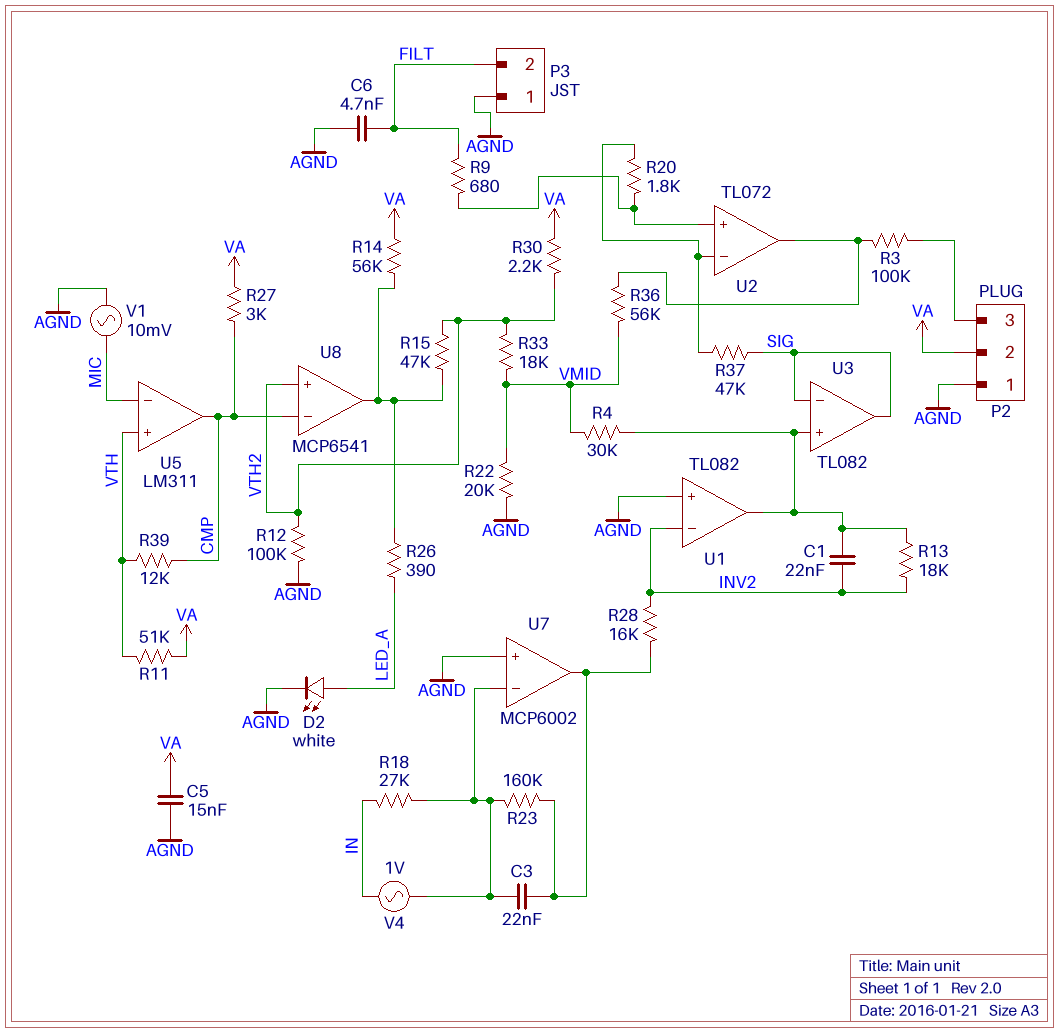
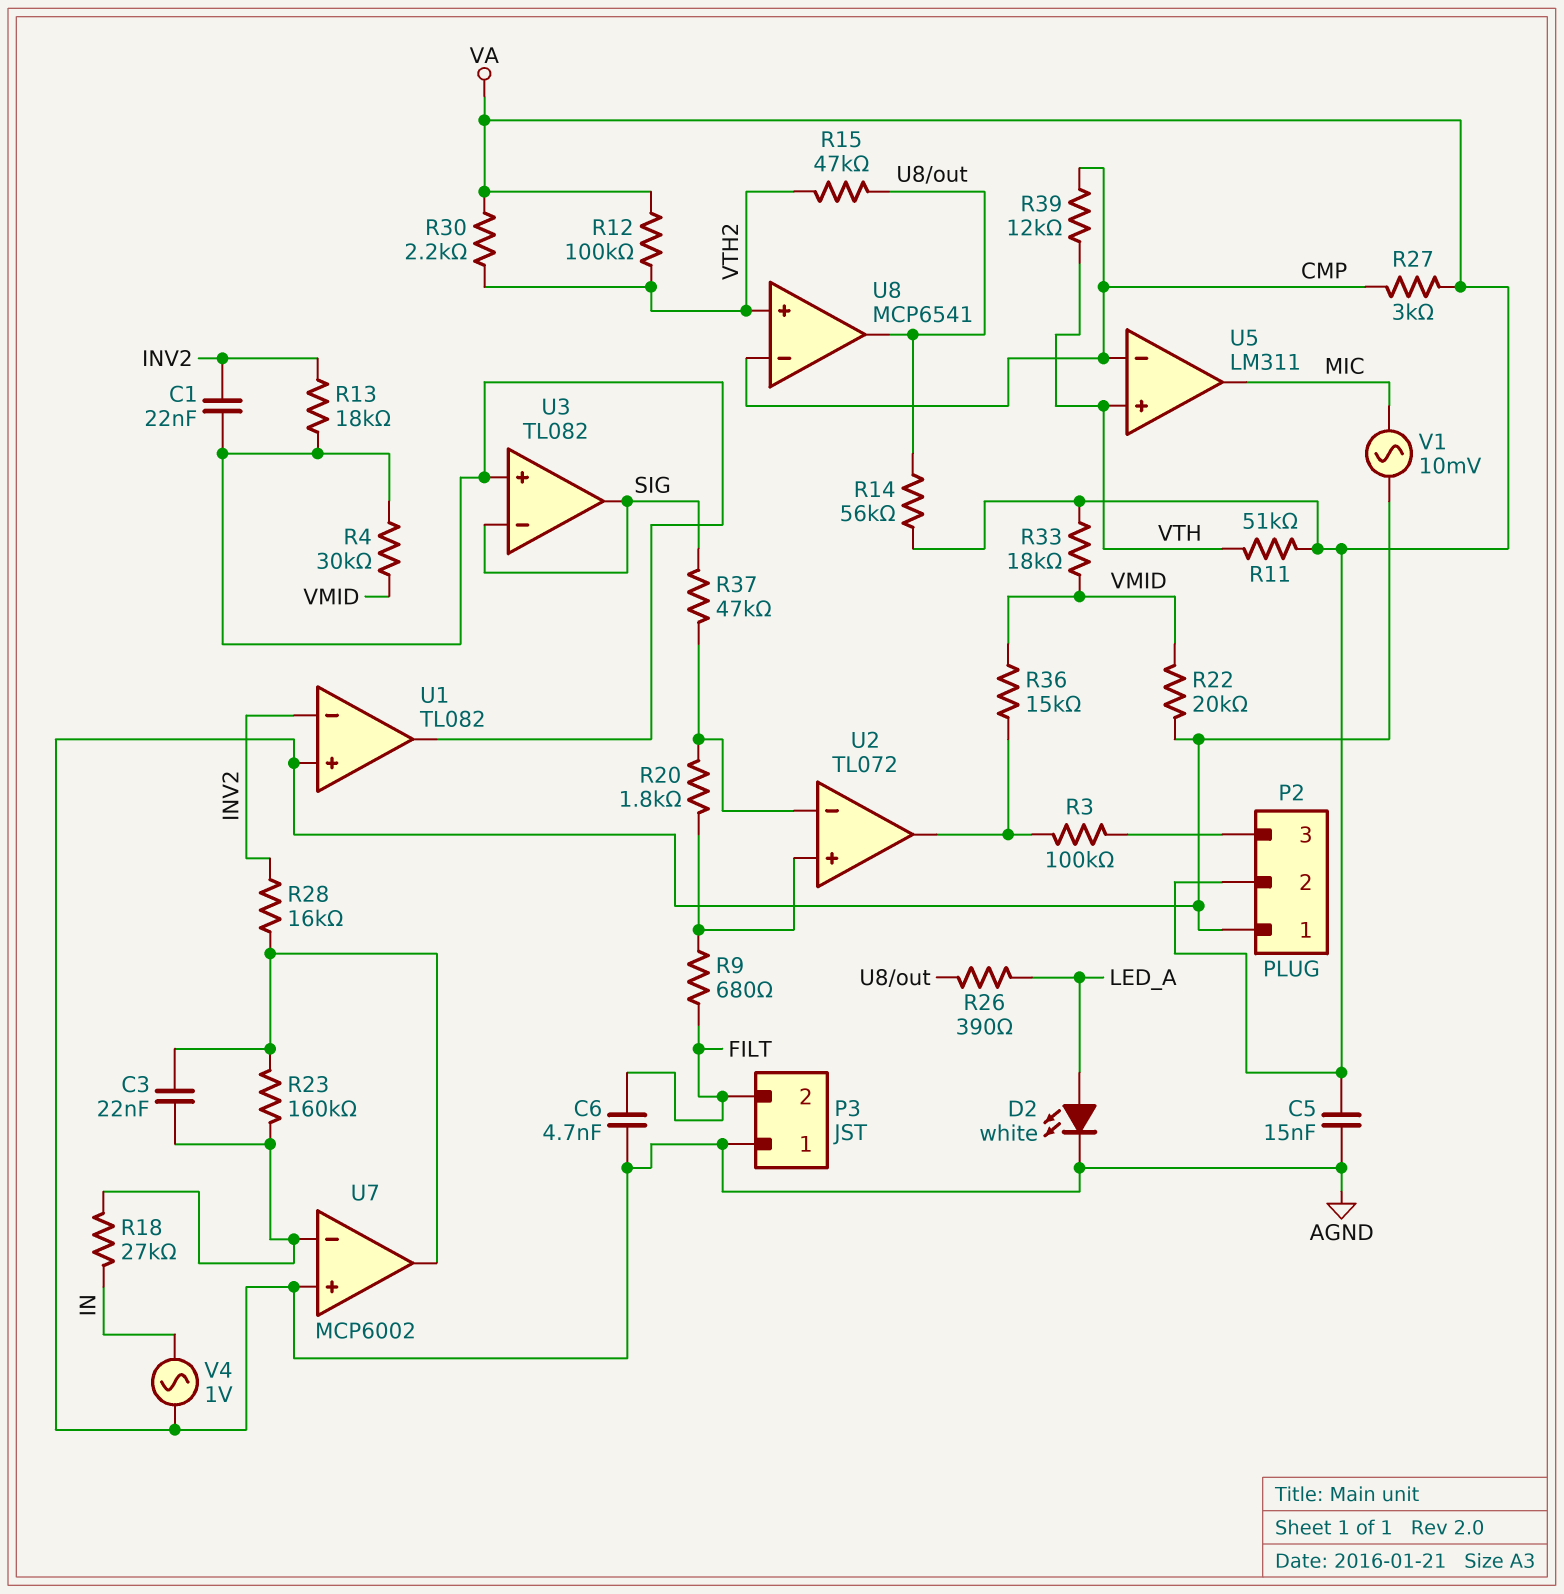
R12: 100k (AGND, VTH2) -> 100k (VA, VTH2)
R33: 18k (VMID, VTH2) -> 18k (VA, VMID)
R36: 56k (U2/out, VMID) -> 15k (U2/out, VMID)
U5 pin in-: MIC -> CMP
U5 pin out: CMP -> MIC
V4: AC 1V (IN, U7/in-) -> AC 1V (AGND, IN)

